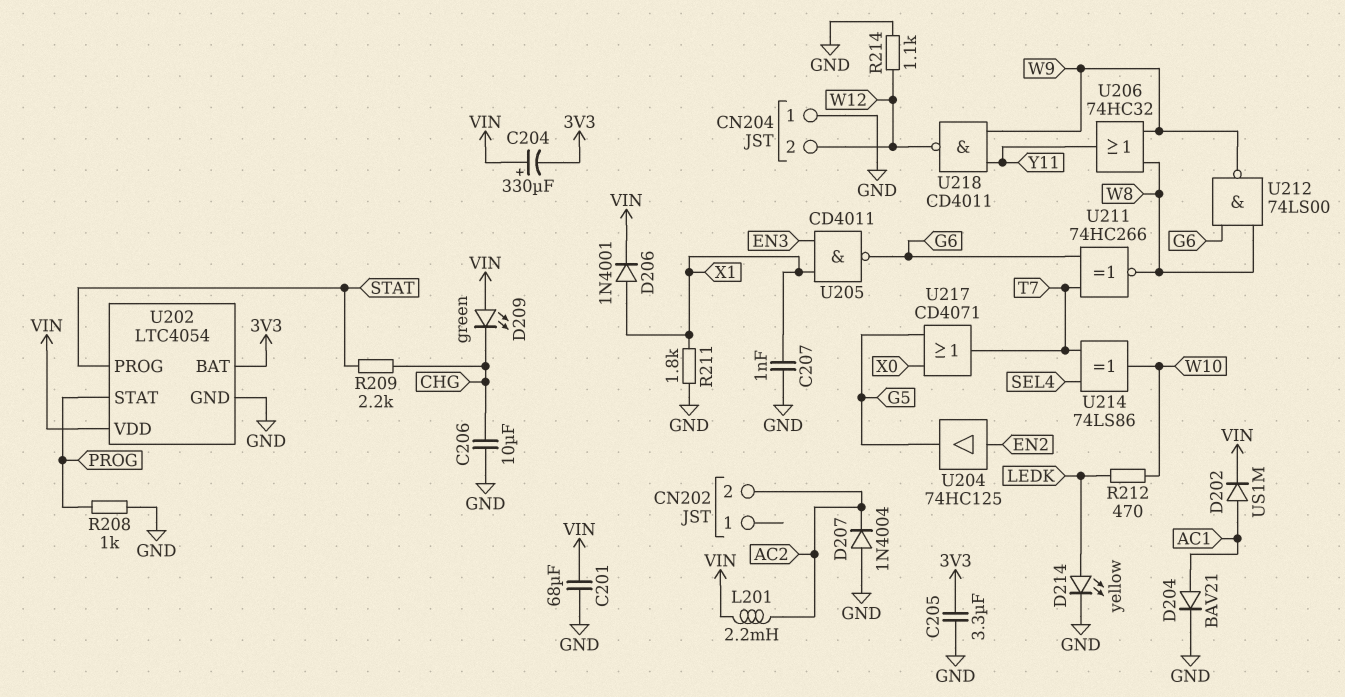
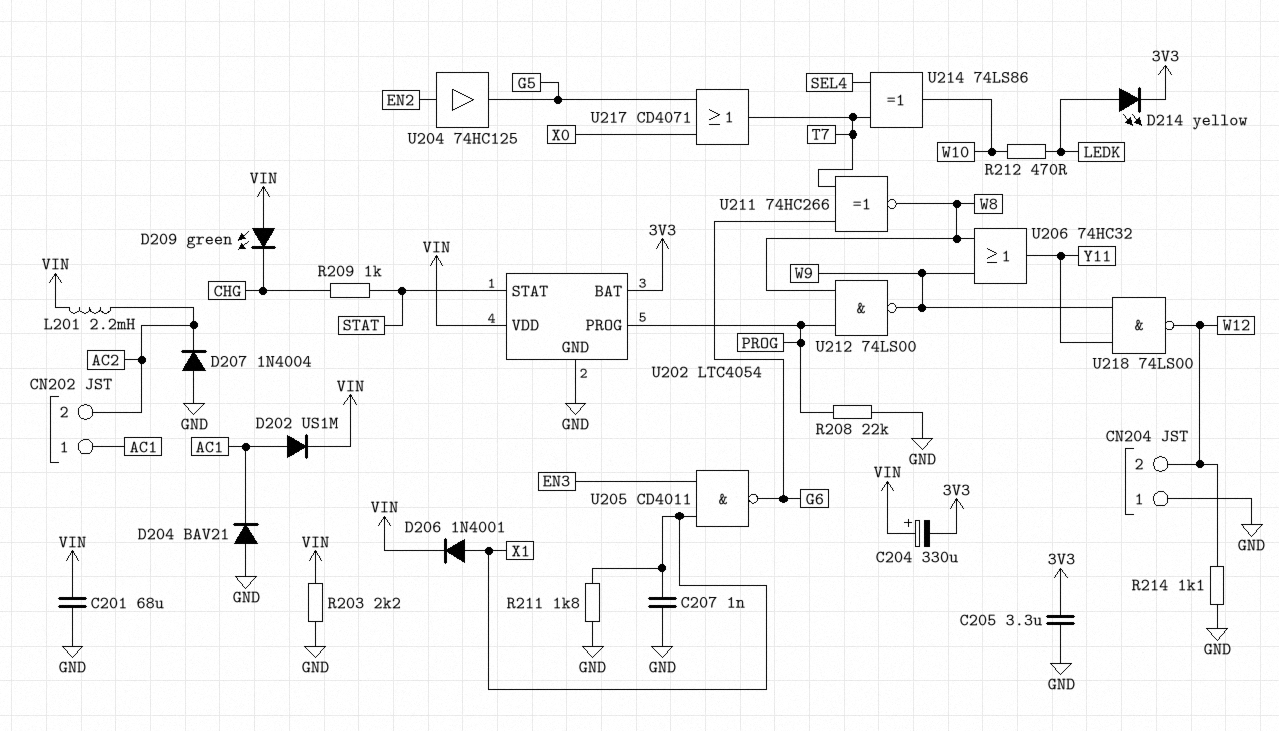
C206: 10uF (CHG, GND) -> none
CN202 pin 1: none -> AC1
D204: diode BAV21 (A AC1, K GND) -> diode BAV21 (A GND, K AC1)
D214: LED yellow (A LEDK, K GND) -> LED yellow (A LEDK, K 3V3)
R203: none -> 2.2k (GND, VIN)
R208: 1k (GND, PROG) -> 22k (GND, PROG)
R209: 2.2k (CHG, STAT) -> 1k (CHG, STAT)
U202 pin PROG: STAT -> PROG
U202 pin STAT: PROG -> STAT
U212: NAND 74LS00 (in G6, in W8, out W9) -> NAND 74LS00 (in PROG, in W8, out W9)
U218: NAND CD4011 (in W9, in Y11, out W12) -> NAND 74LS00 (in W9, in Y11, out W12)

